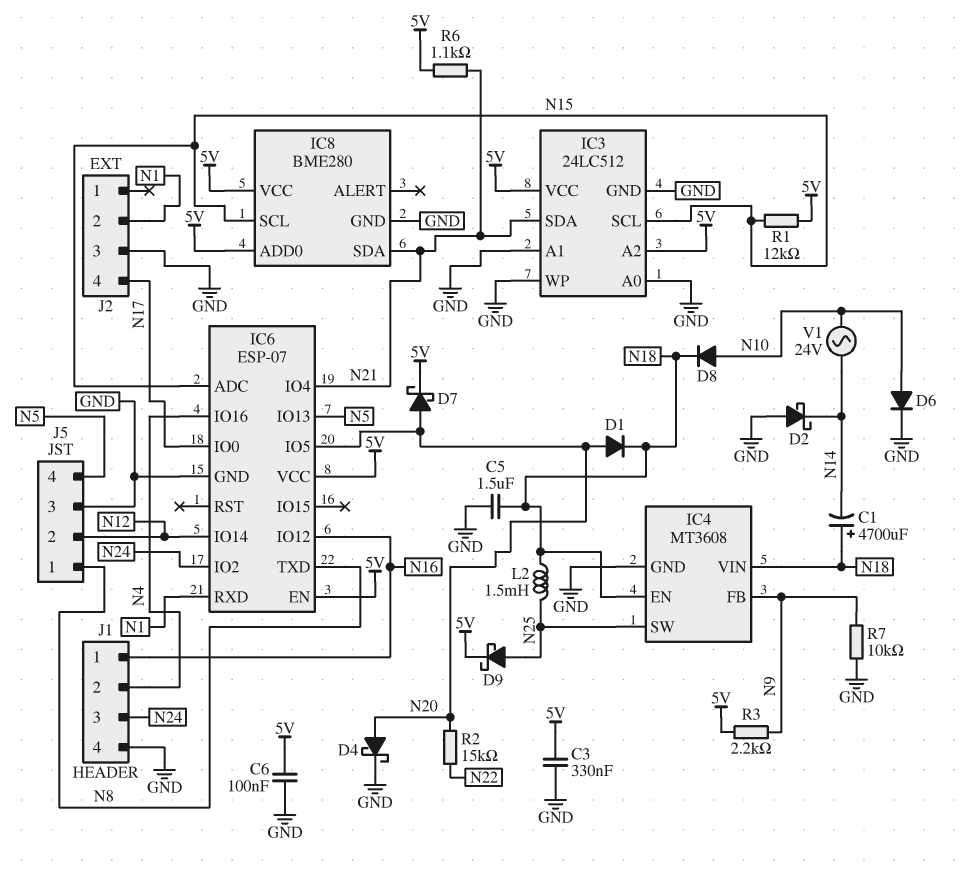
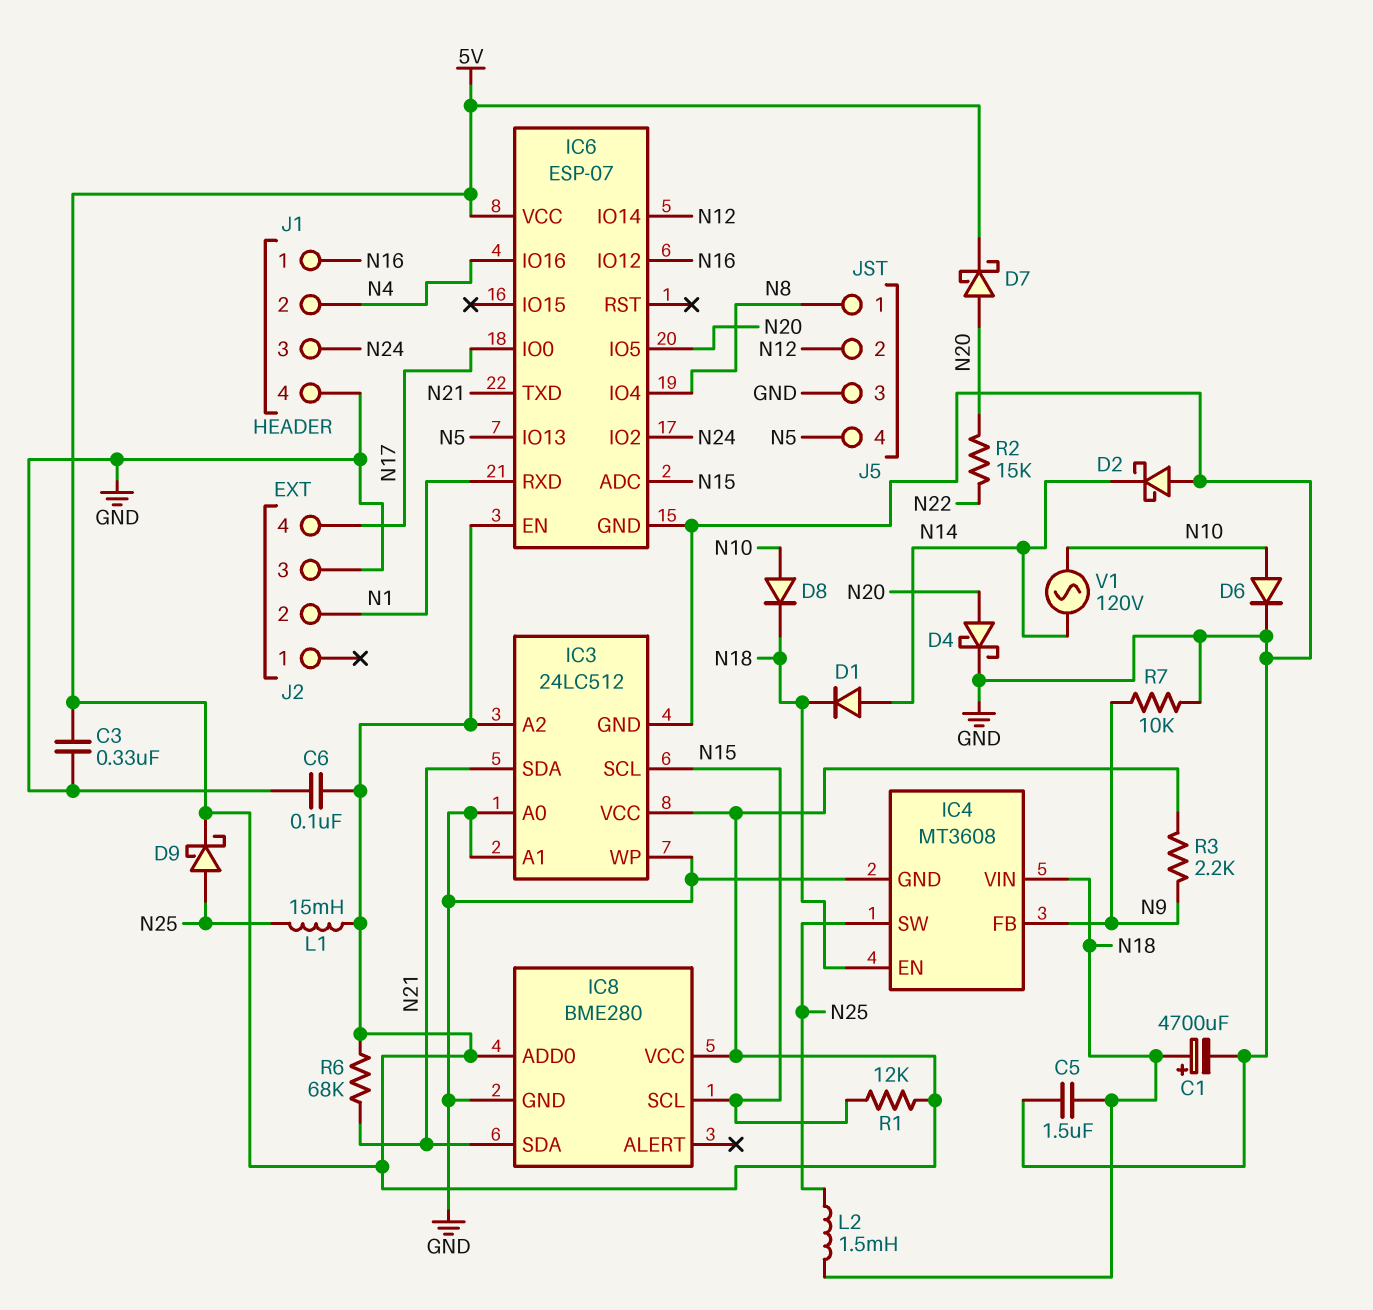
C1: 4700uF (plus N18, minus N14) -> 4700uF (plus N18, minus GND)
D1: diode (A N20, K N18) -> diode (A N14, K N18)
IC6 pin IO4: N21 -> N8
IC6 pin TXD: N8 -> N21
L1: none -> 15mH (5V, N25)
R6: 1.1k (5V, N21) -> 68k (5V, N21)
V1: AC 24V (N10, N14) -> AC 120V (N10, N14)

